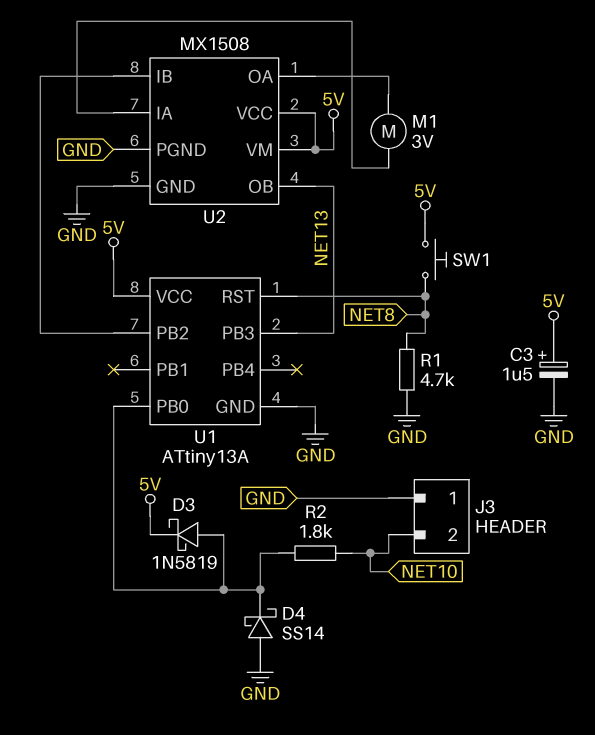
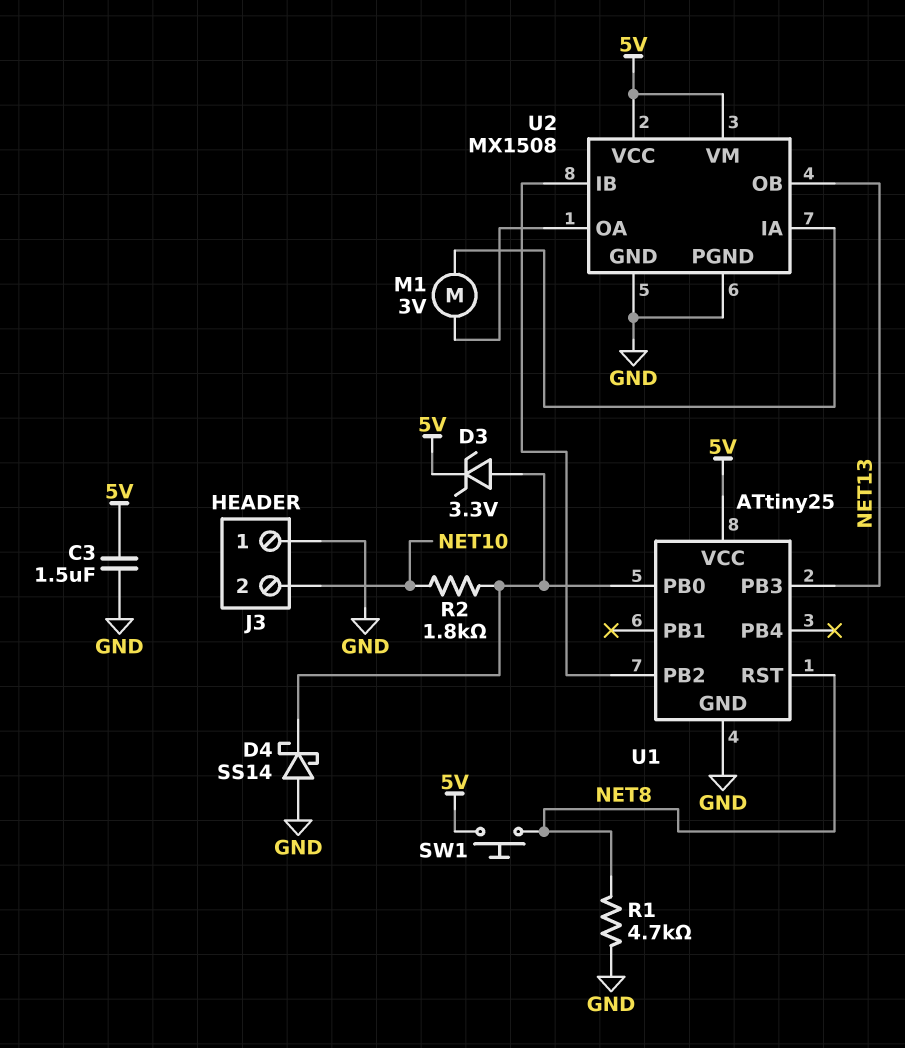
C3: 1.5uF (plus 5V, minus GND) -> 1.5uF (5V, GND)
D3: schottky 1N5819 (A U1/PB0, K 5V) -> zener 3.3V (A U1/PB0, K 5V)
U1: ATtiny13A -> ATtiny25

